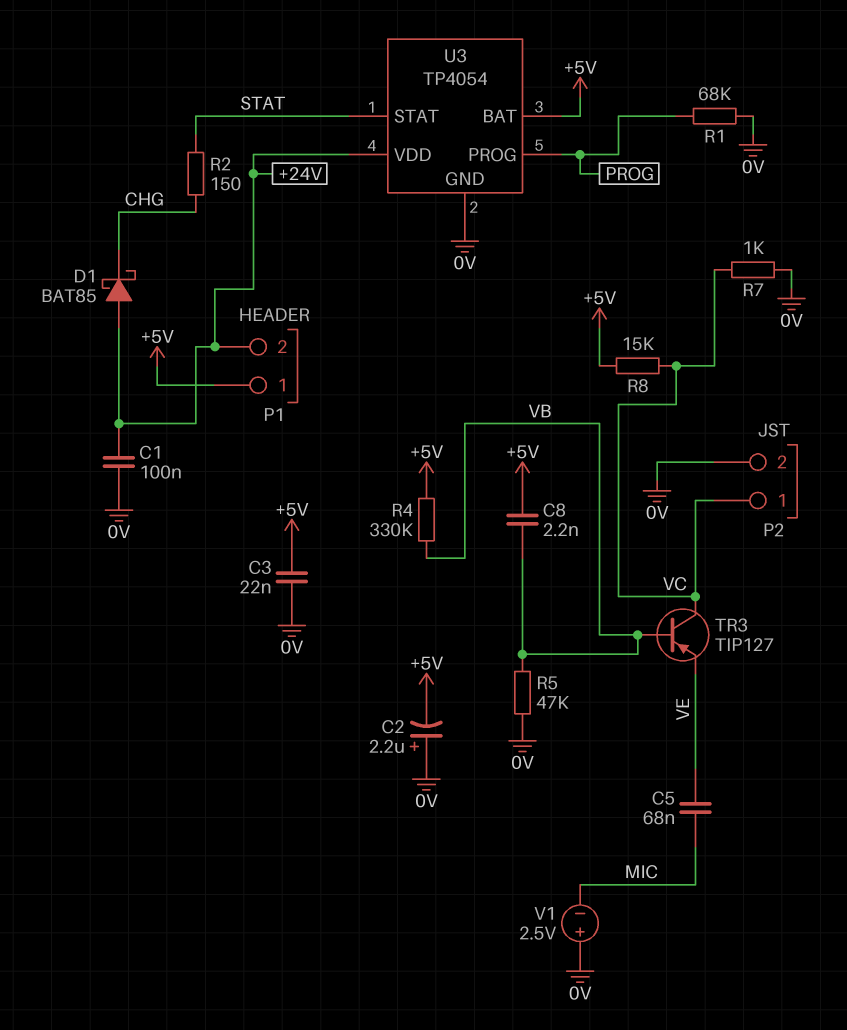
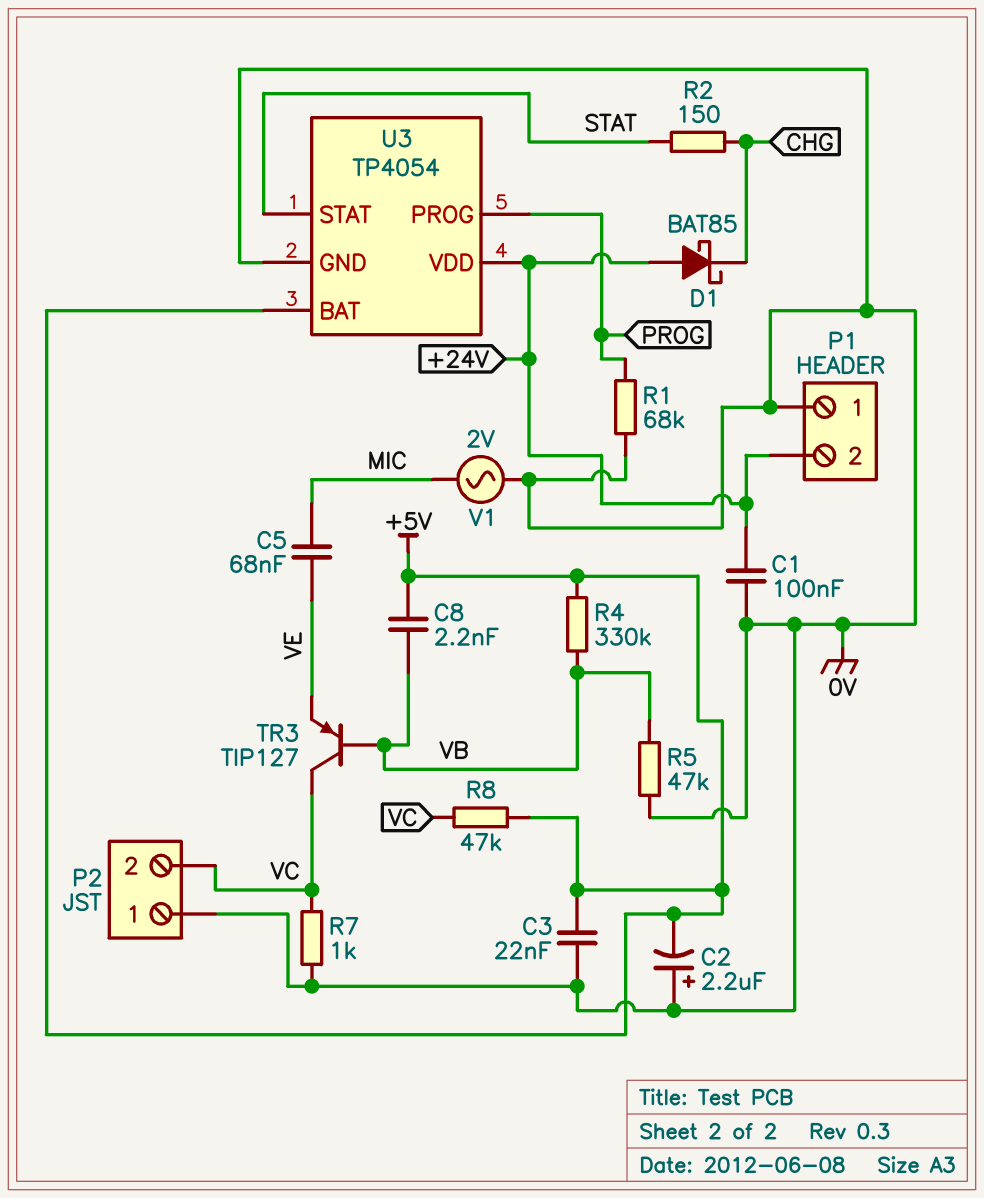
P1 pin 1: +5V -> 0V
P2 pin 1: VC -> 0V
P2 pin 2: 0V -> VC
R8: 15k (+5V, VC) -> 47k (+5V, VC)
V1: 2.5V (plus 0V, minus MIC) -> AC 2V (0V, MIC)

